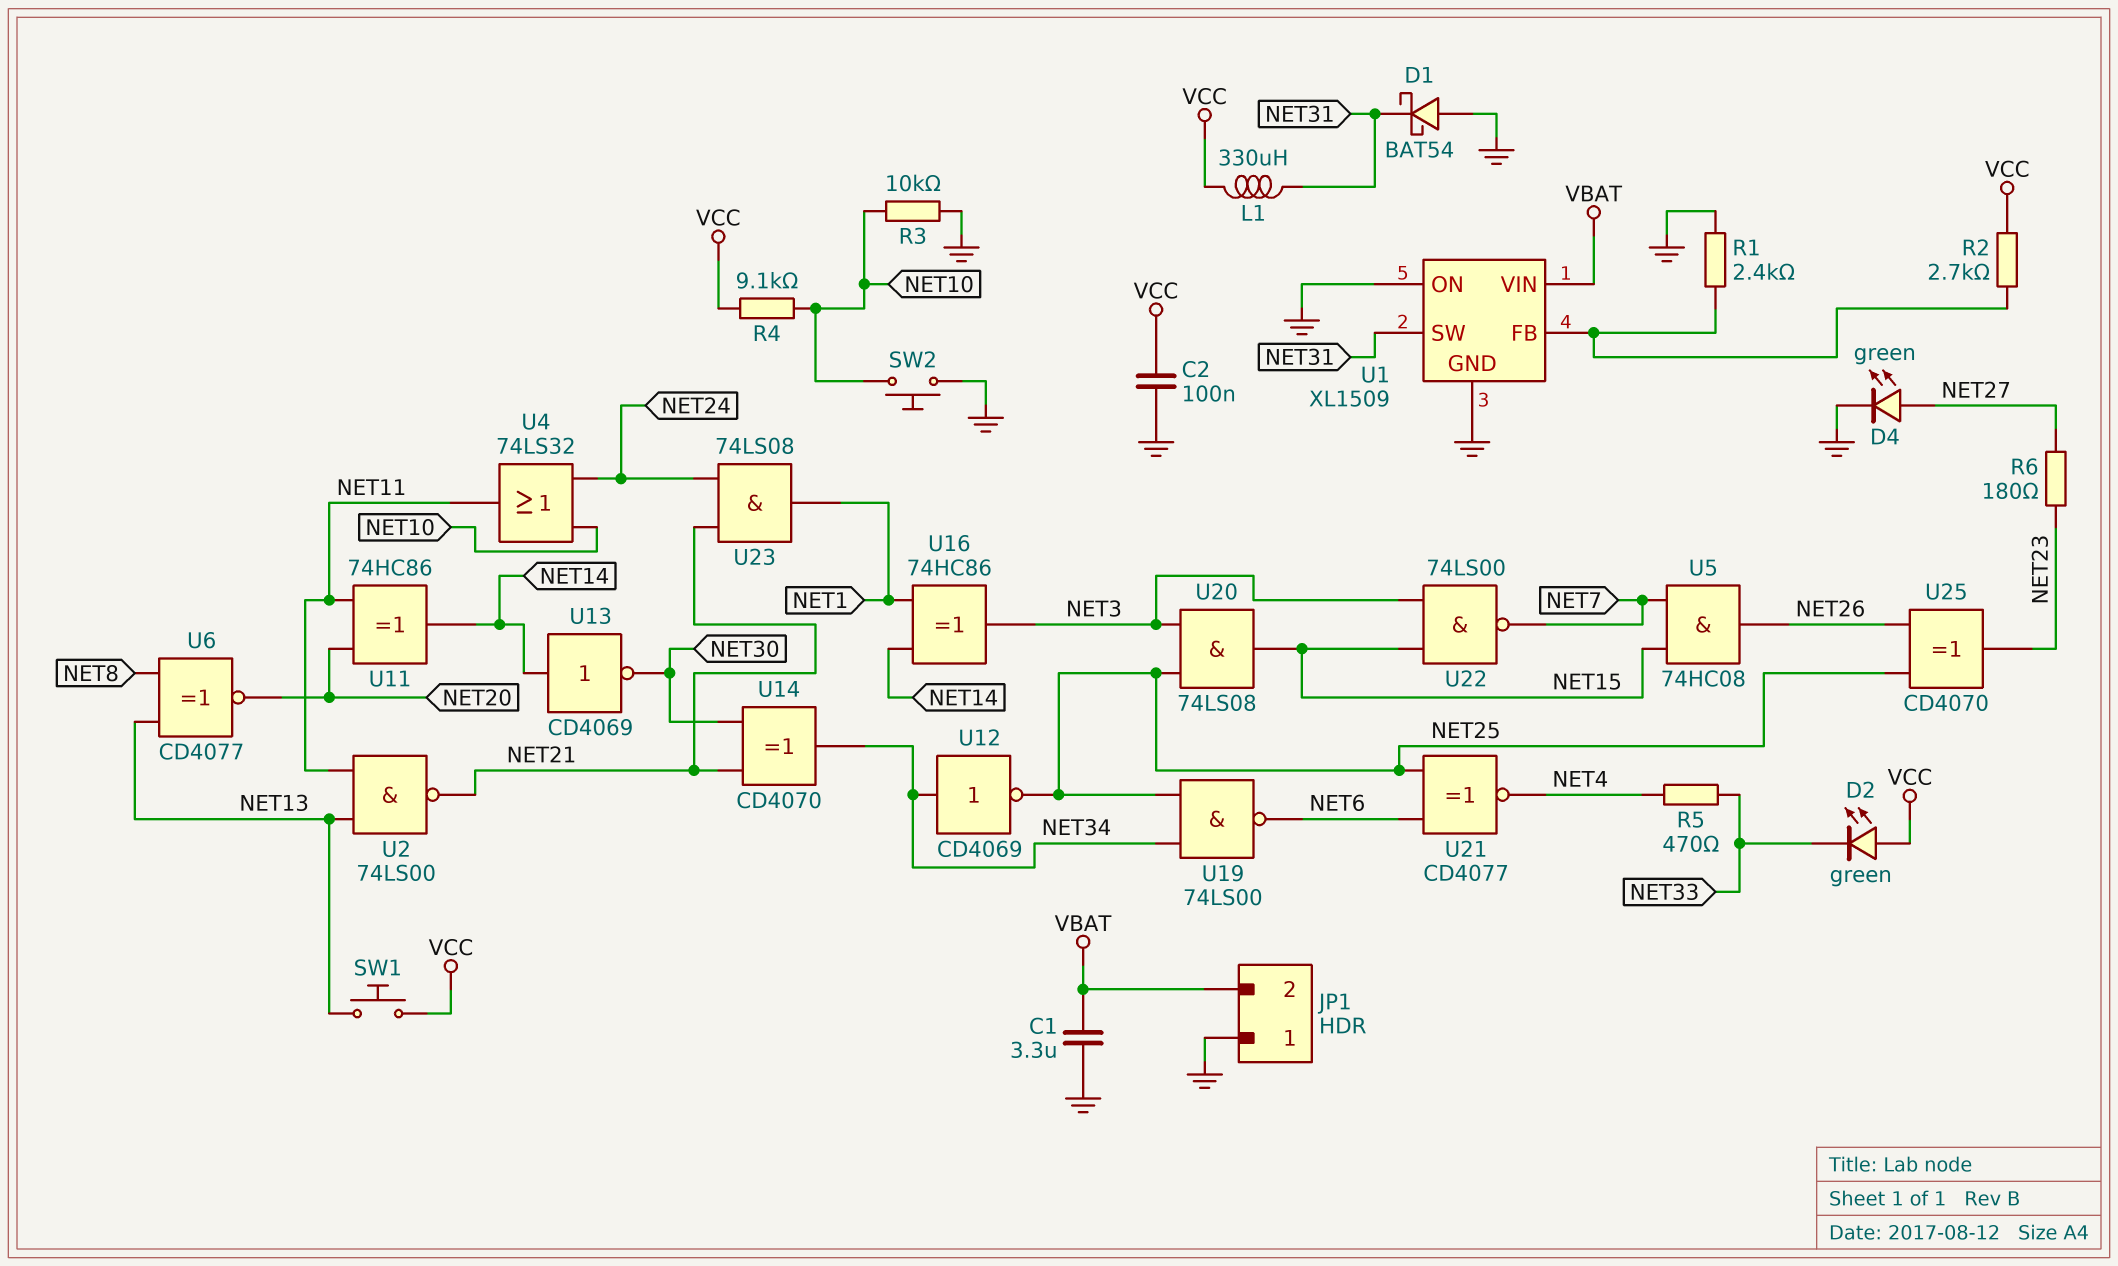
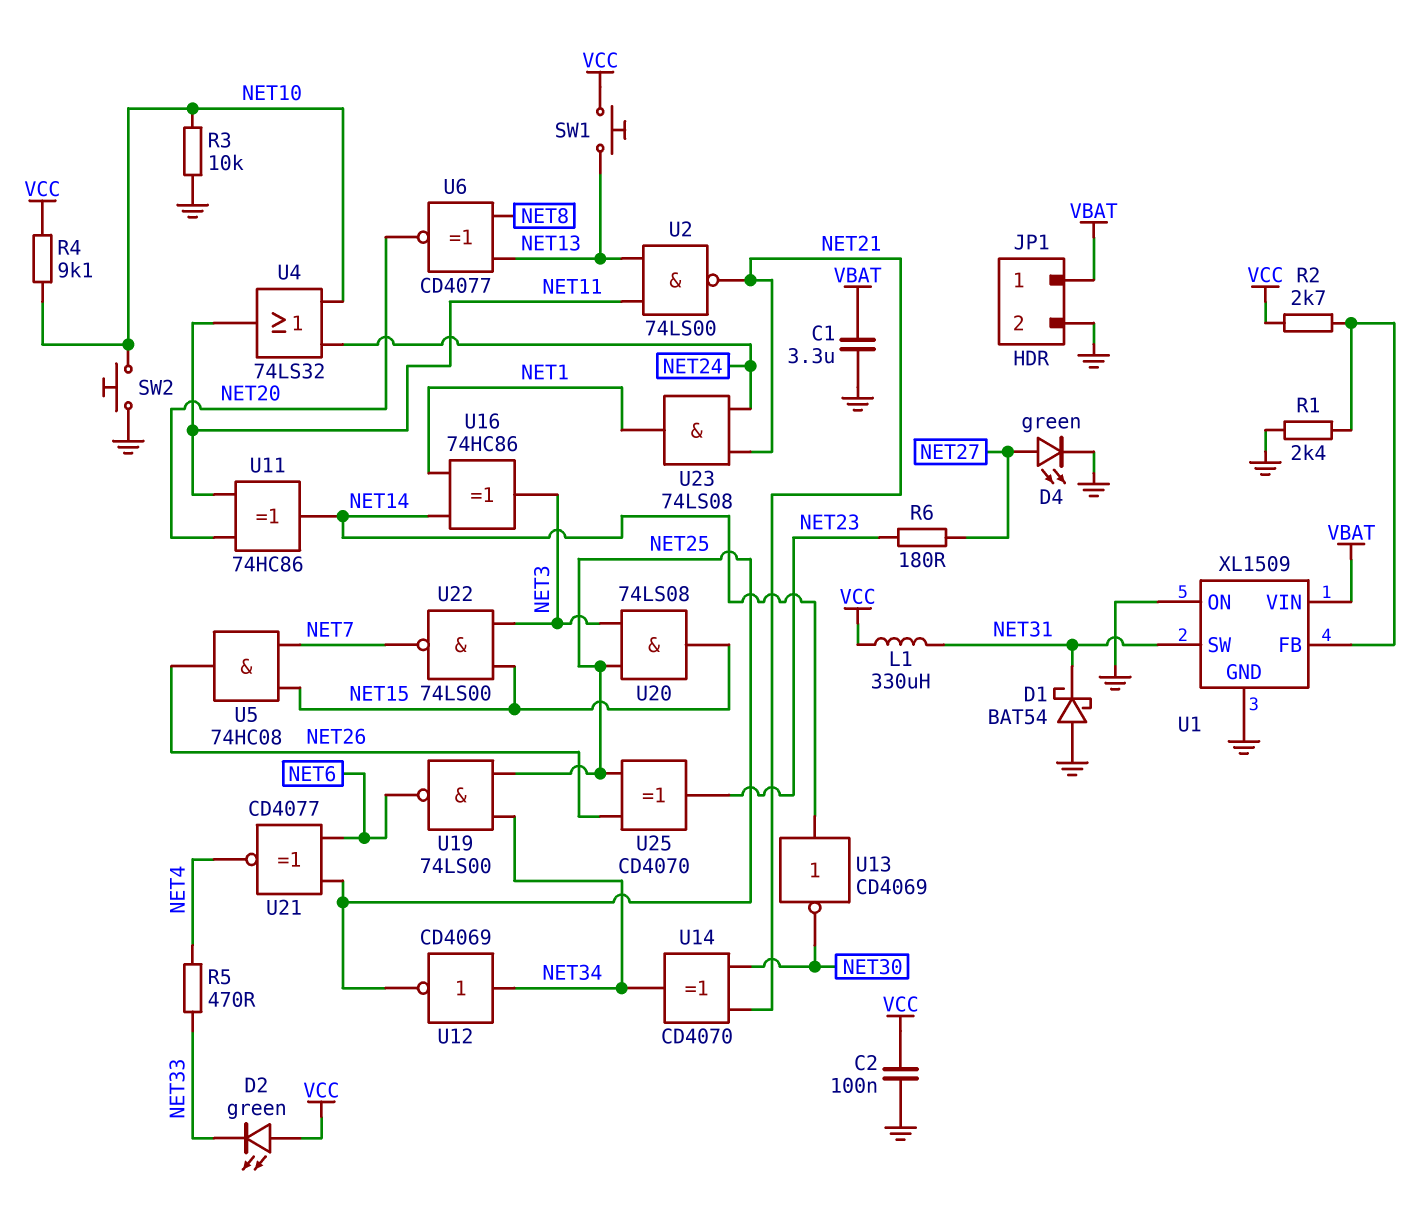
JP1 pin 1: GND -> VBAT
JP1 pin 2: VBAT -> GND

